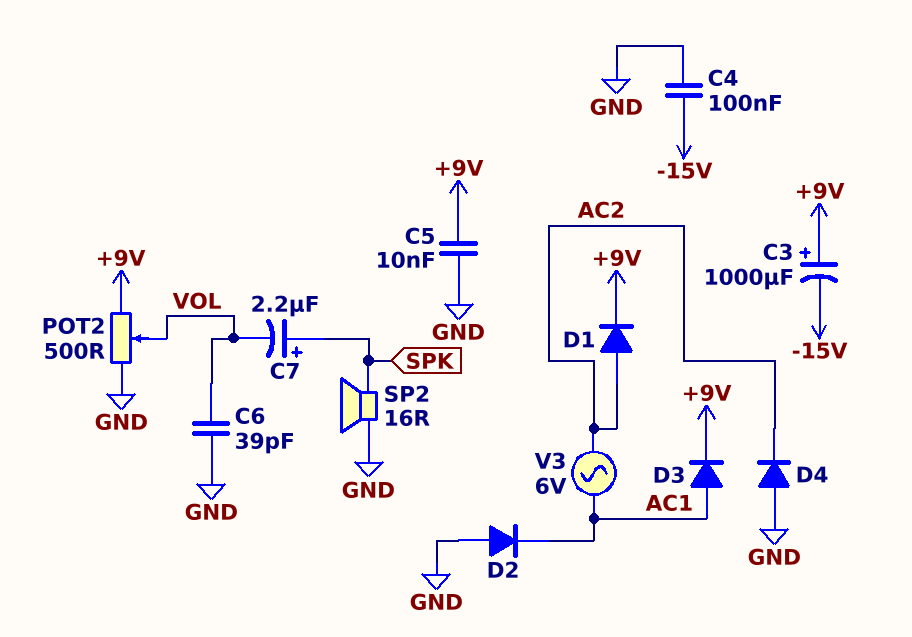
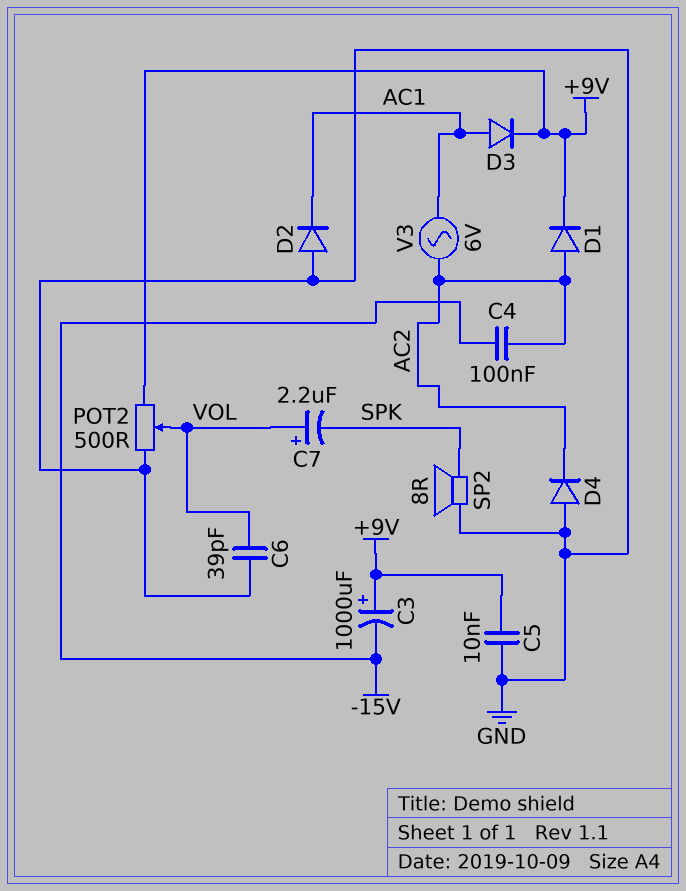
C4: 100nF (-15V, GND) -> 100nF (-15V, AC2)
C7: 2.2uF (plus SPK, minus VOL) -> 2.2uF (plus VOL, minus SPK)
SP2: speaker 16R (GND, SPK) -> speaker 8R (GND, SPK)

